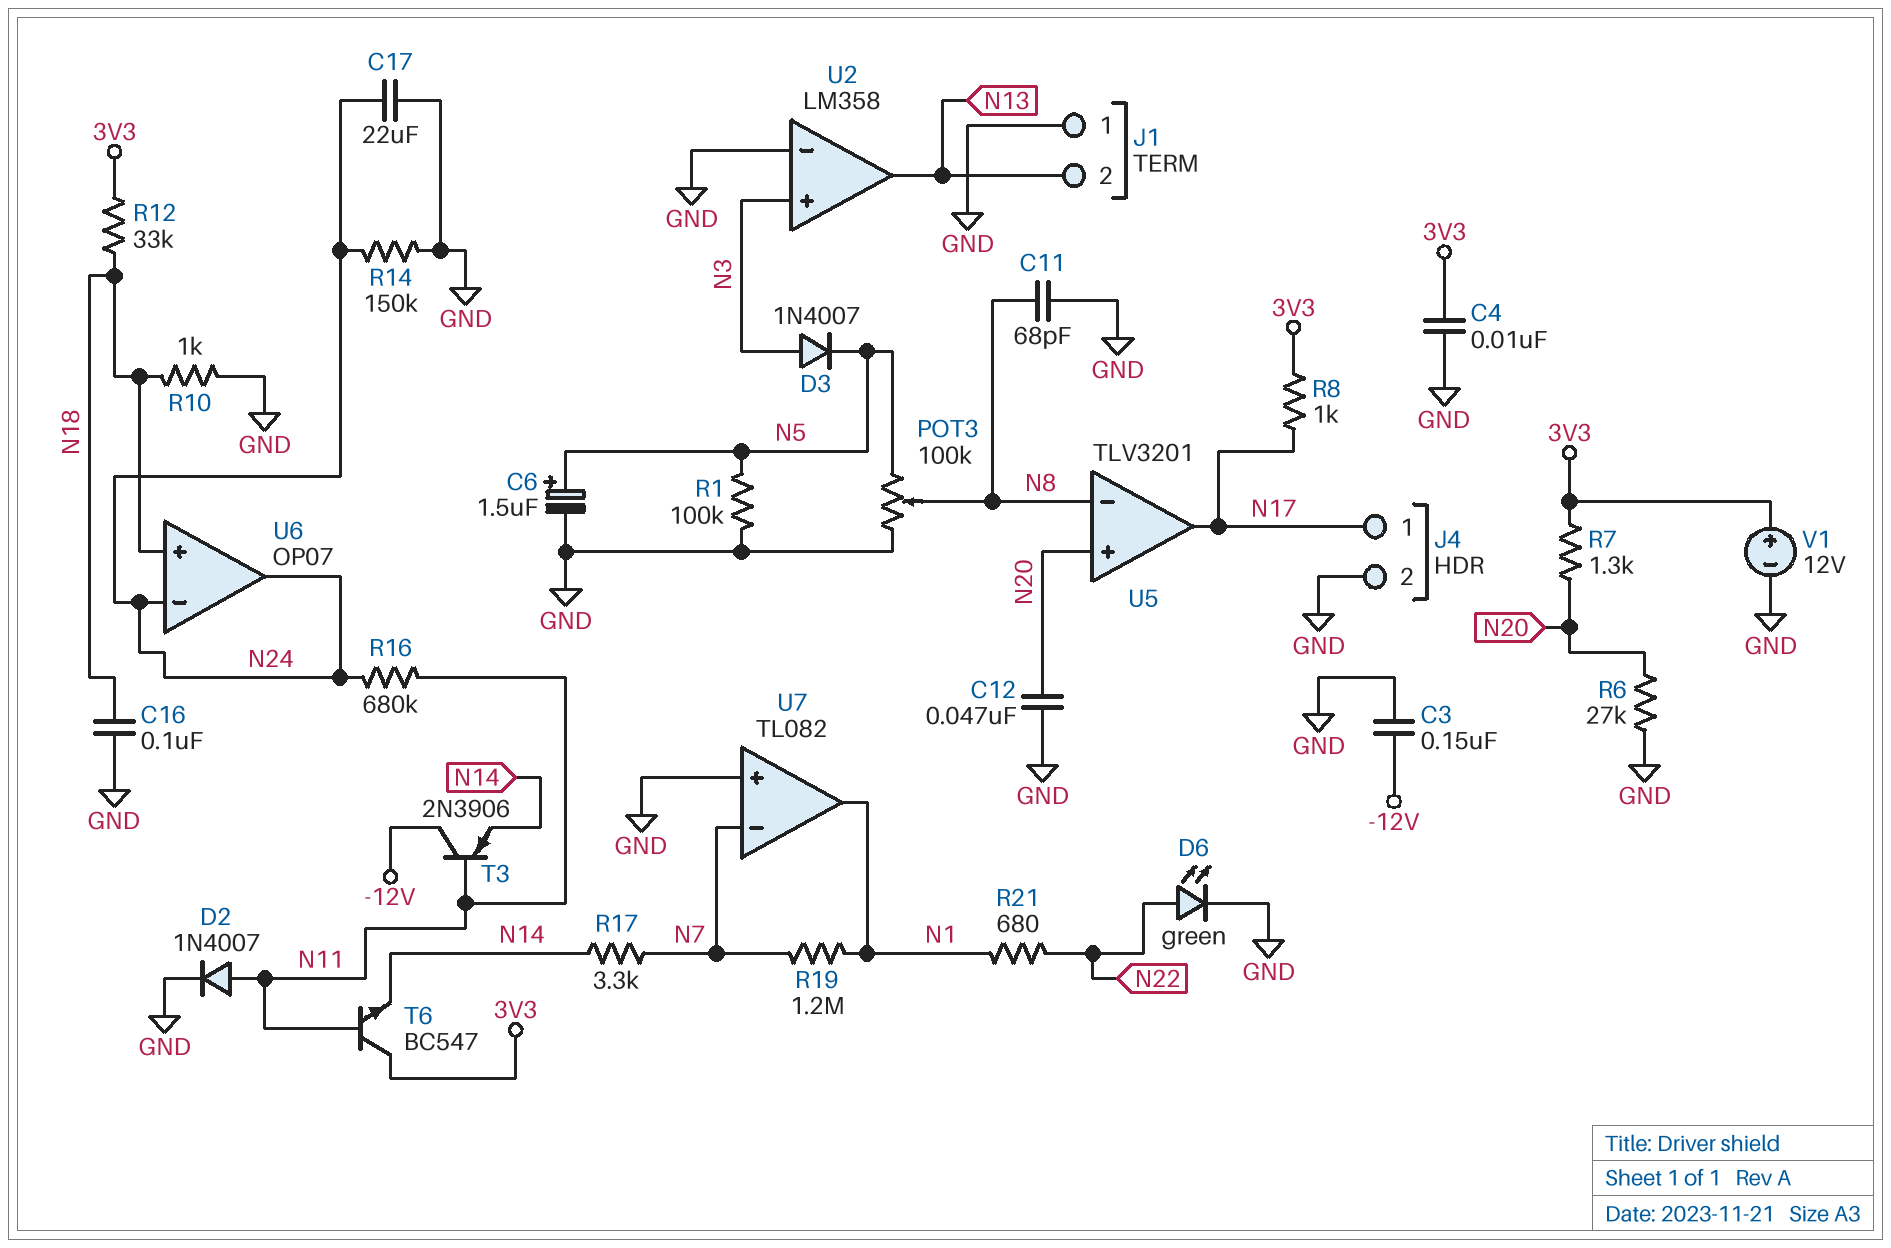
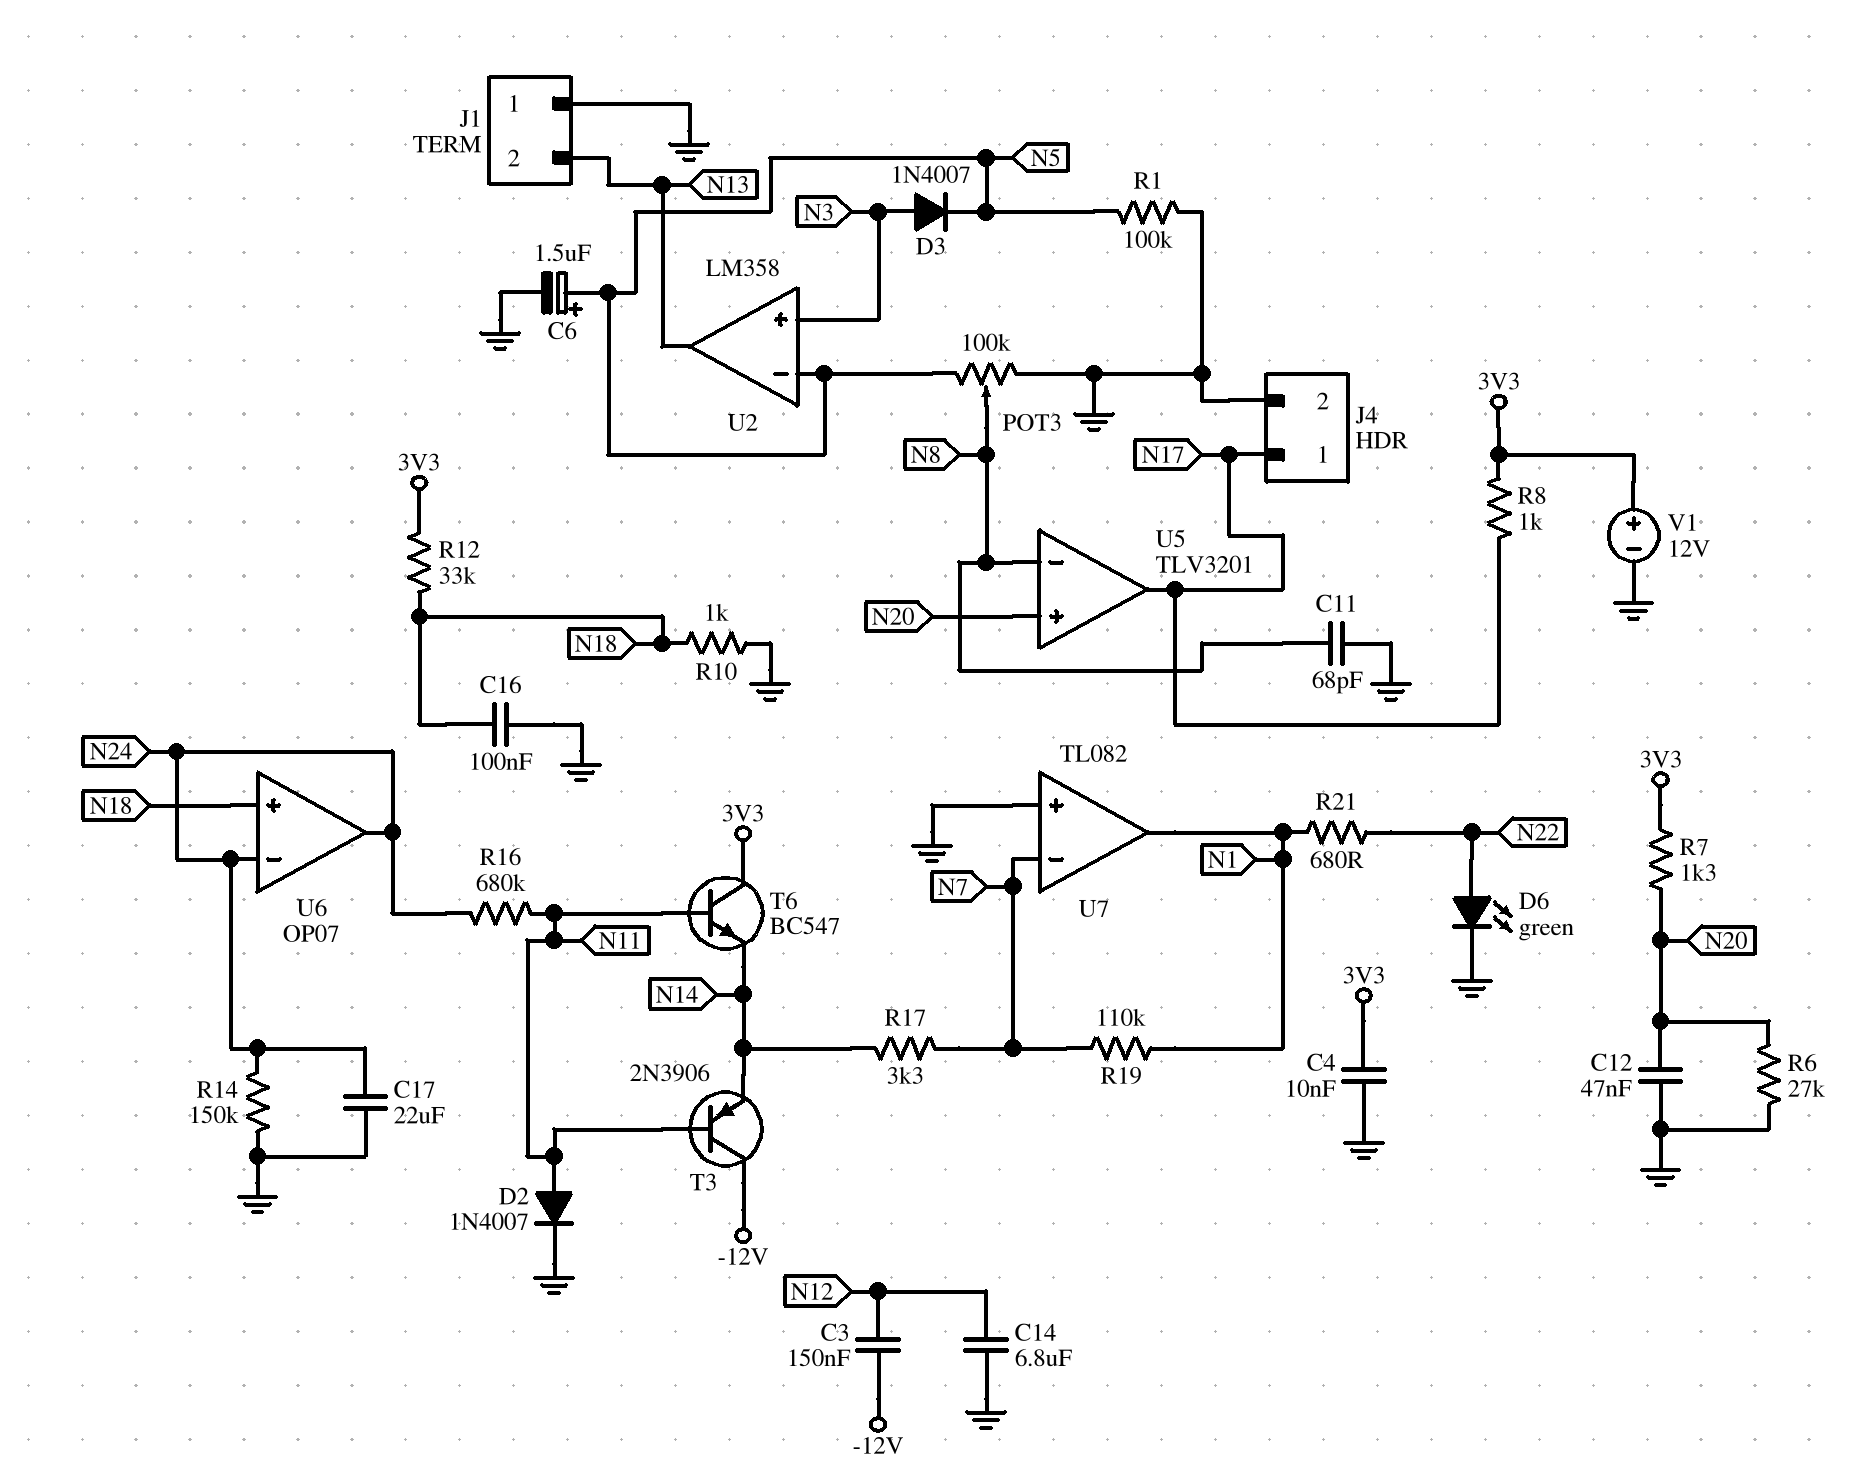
C3: 150nF (-12V, GND) -> 150nF (-12V, N12)
C14: none -> 6.8uF (GND, N12)
R19: 1.2M (N1, N7) -> 110k (N1, N7)
U2 pin in-: GND -> N5

